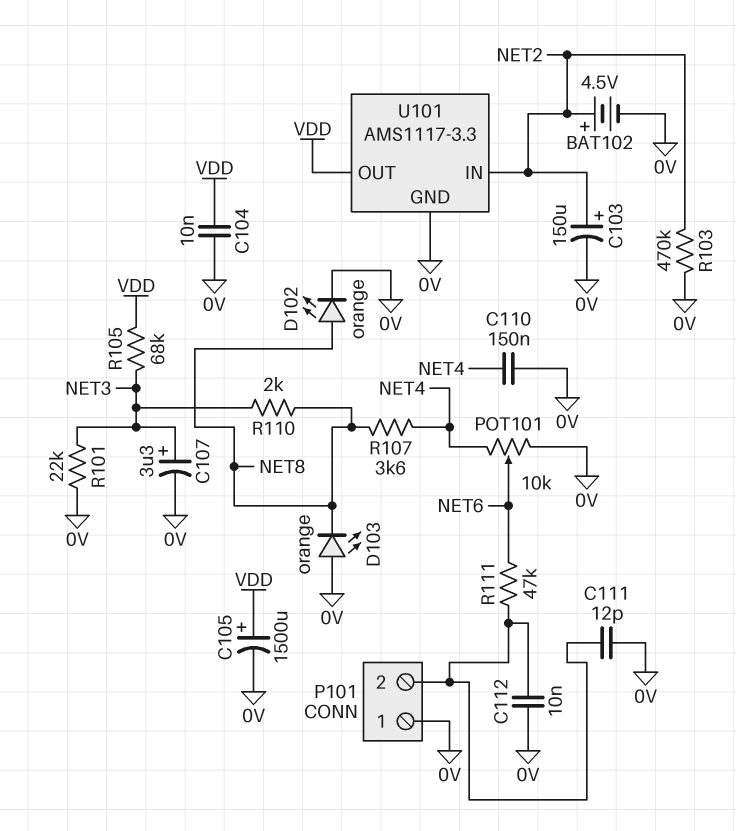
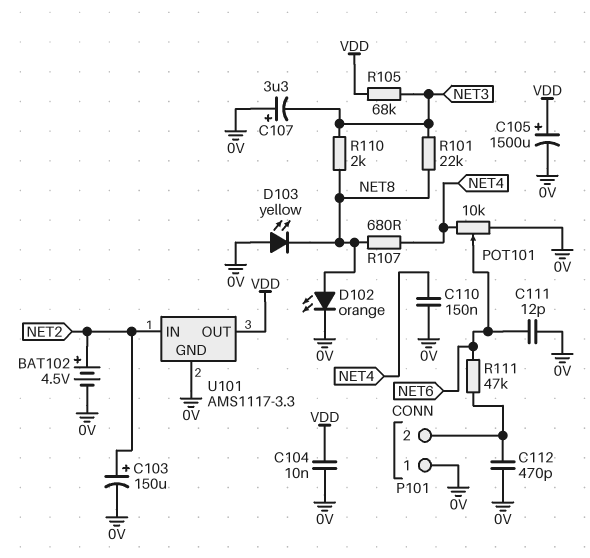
C107: 3.3uF (plus NET3, minus 0V) -> 3.3uF (plus 0V, minus NET3)
C111: 12pF (0V, P101/2) -> 12pF (0V, NET6)
C112: 10nF (0V, P101/2) -> 470pF (0V, P101/2)
D103: LED orange (A 0V, K NET8) -> LED yellow (A 0V, K NET8)
R101: 22k (0V, NET3) -> 22k (NET3, NET8)
R103: 470k (0V, NET2) -> none
R107: 3.6k (NET4, NET8) -> 680 (NET4, NET8)

